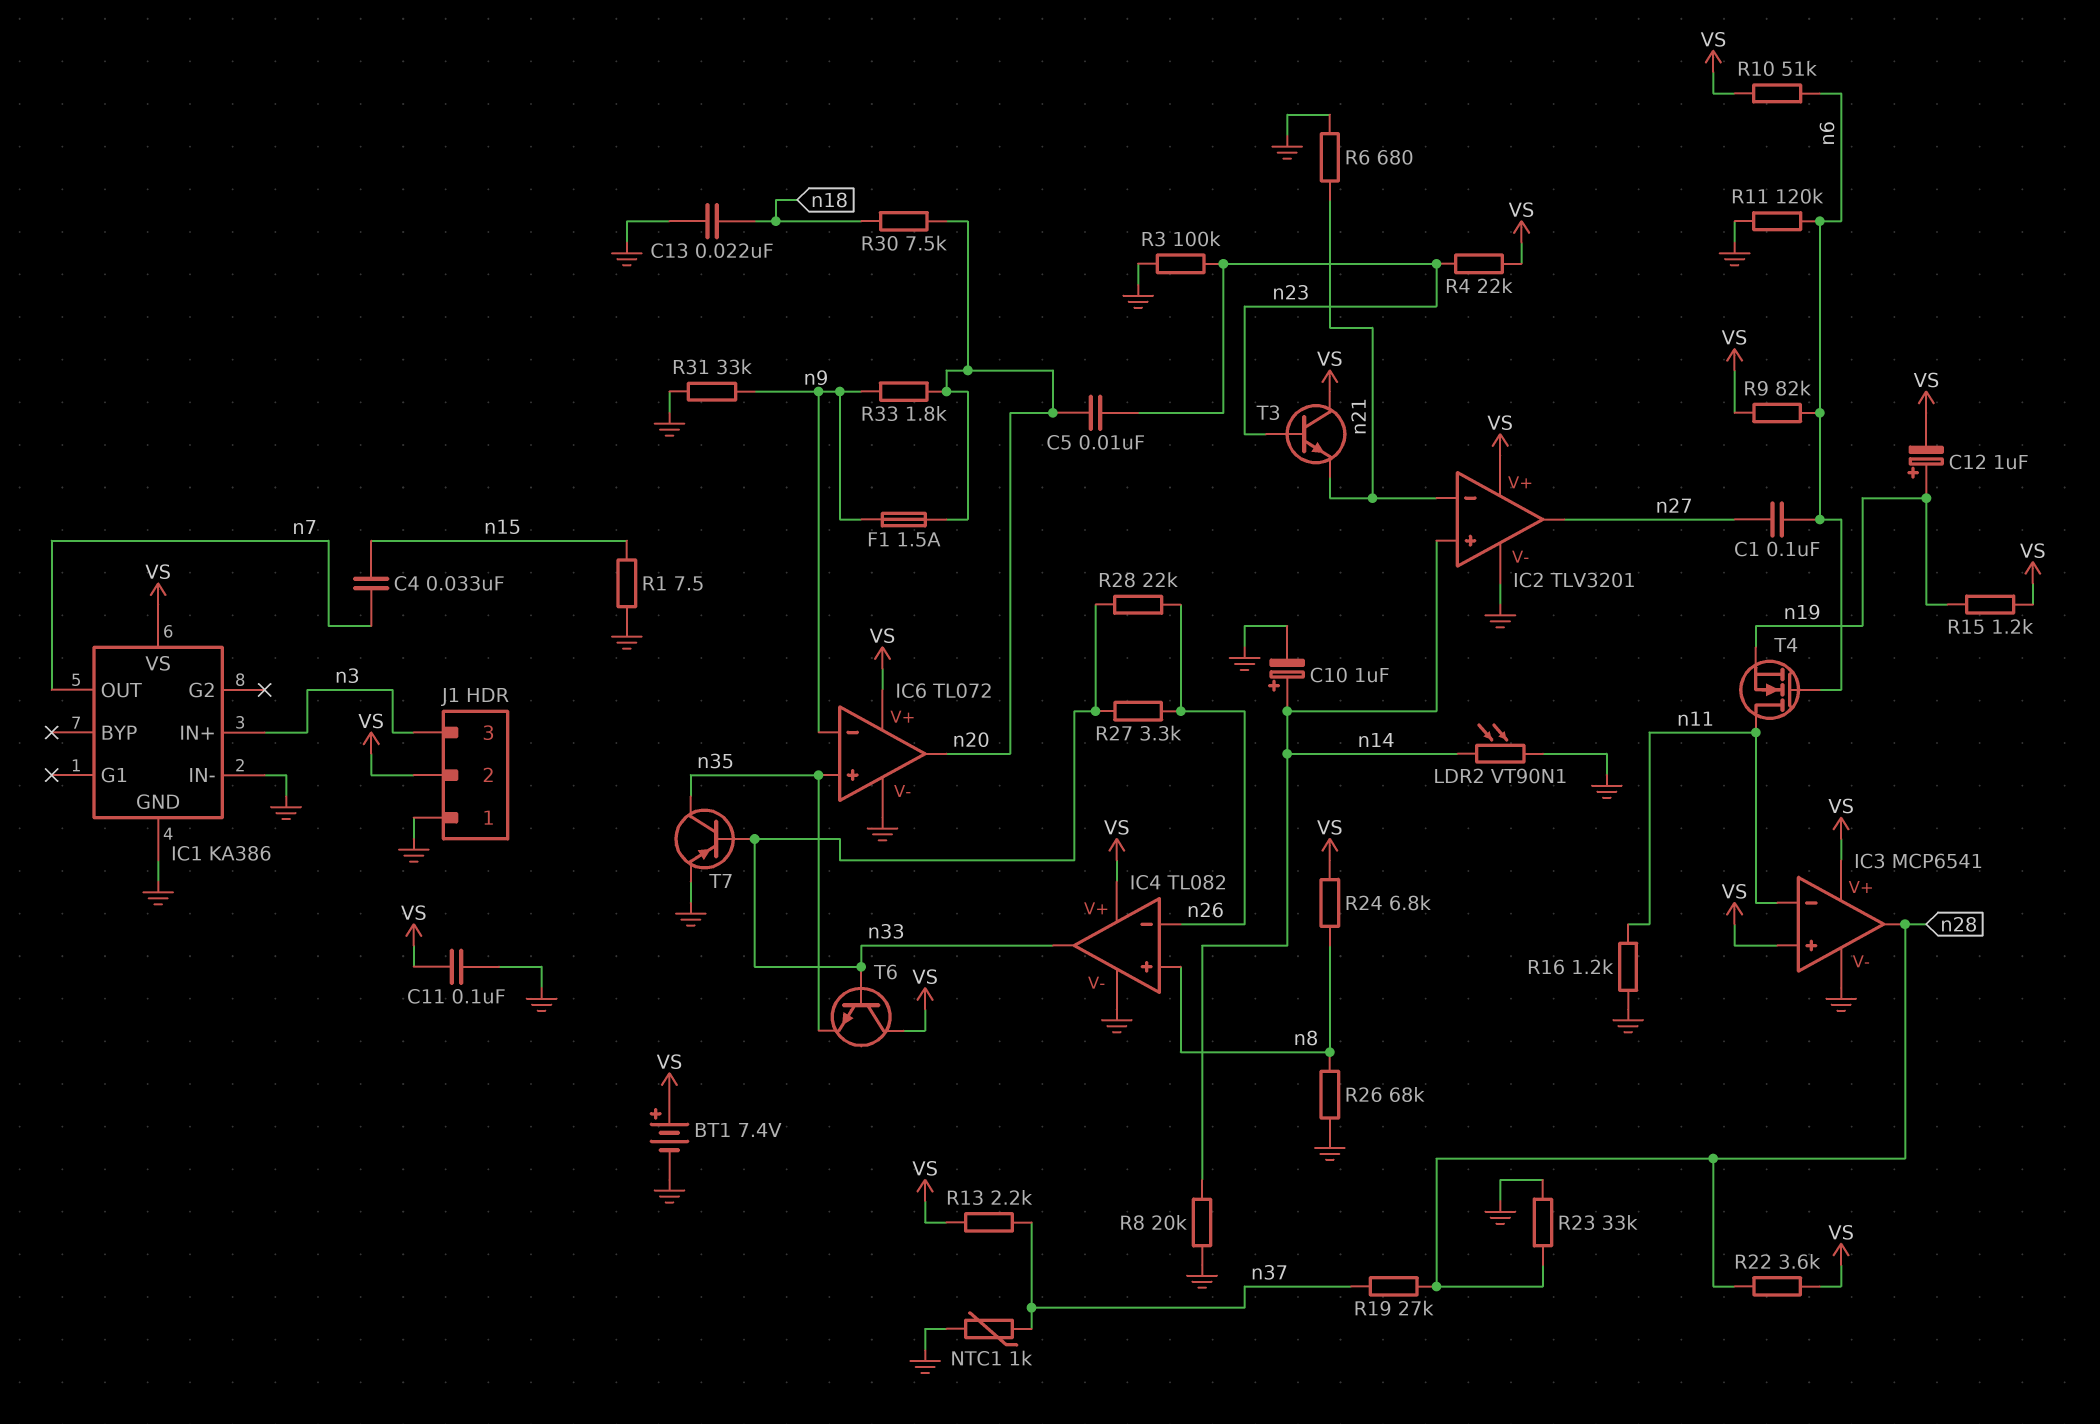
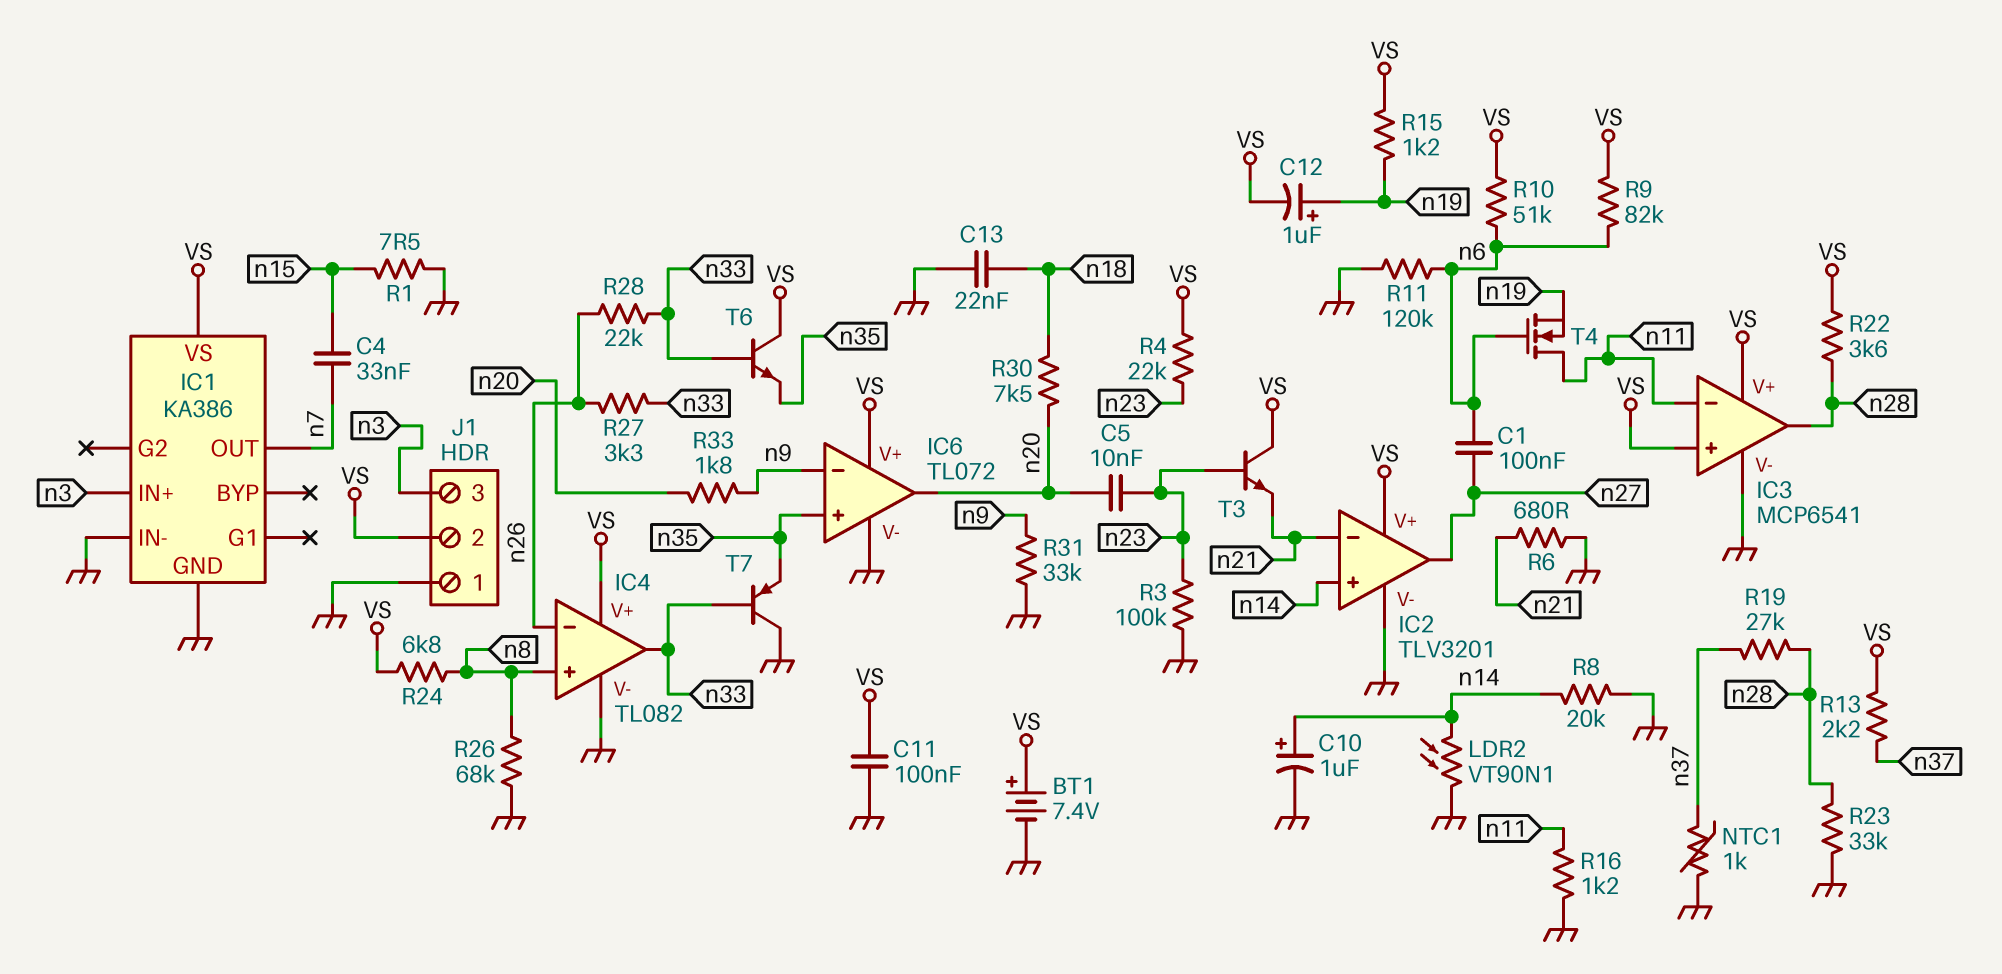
F1: 1.5A (n9, n20) -> none
T7: PNP (B n33, C n35, E GND) -> PNP (B n33, C GND, E n35)

